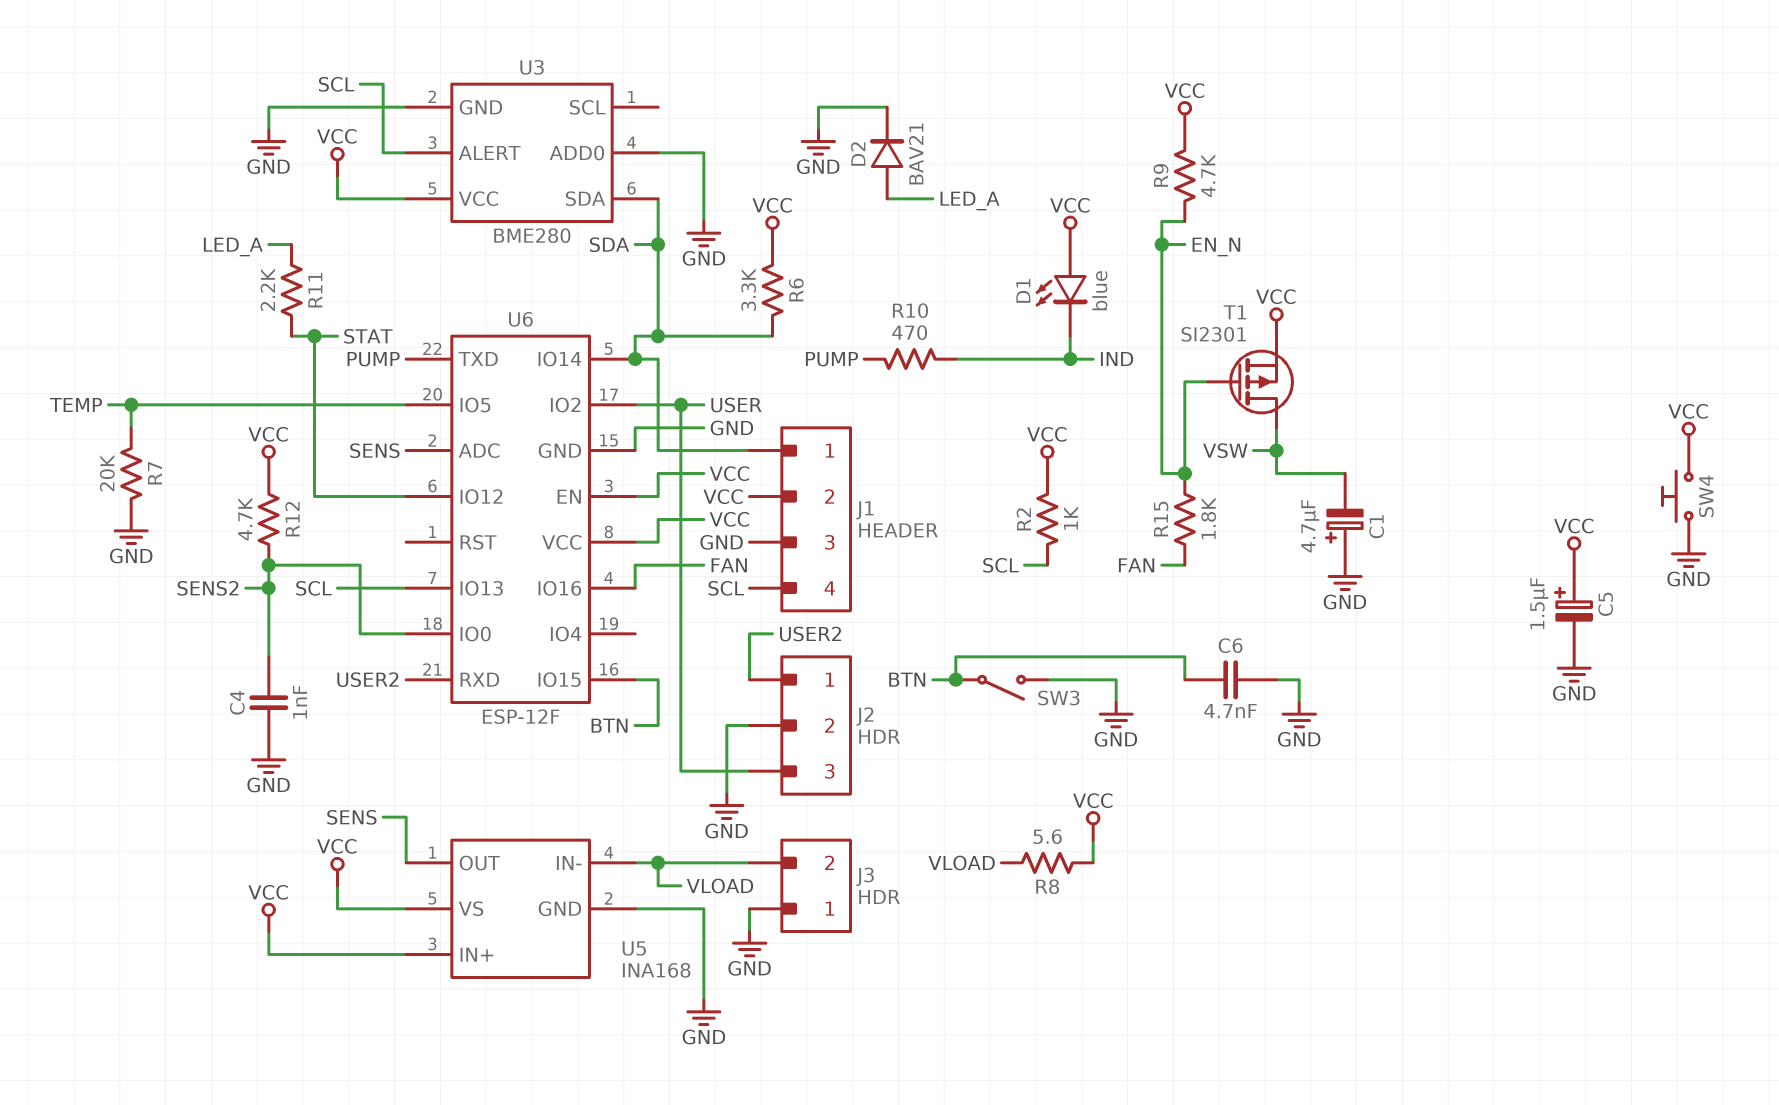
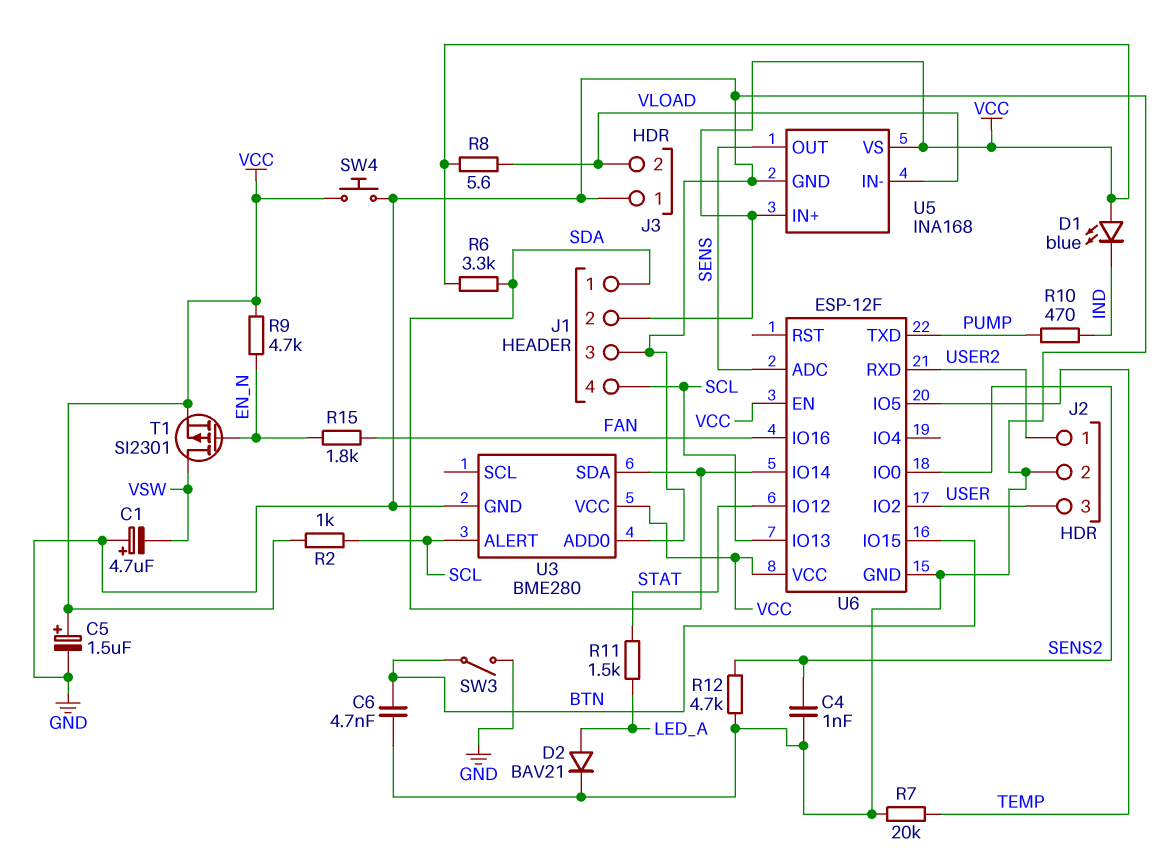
R11: 2.2k (LED_A, STAT) -> 1.5k (LED_A, STAT)
R12: 4.7k (SENS2, VCC) -> 4.7k (GND, SENS2)

